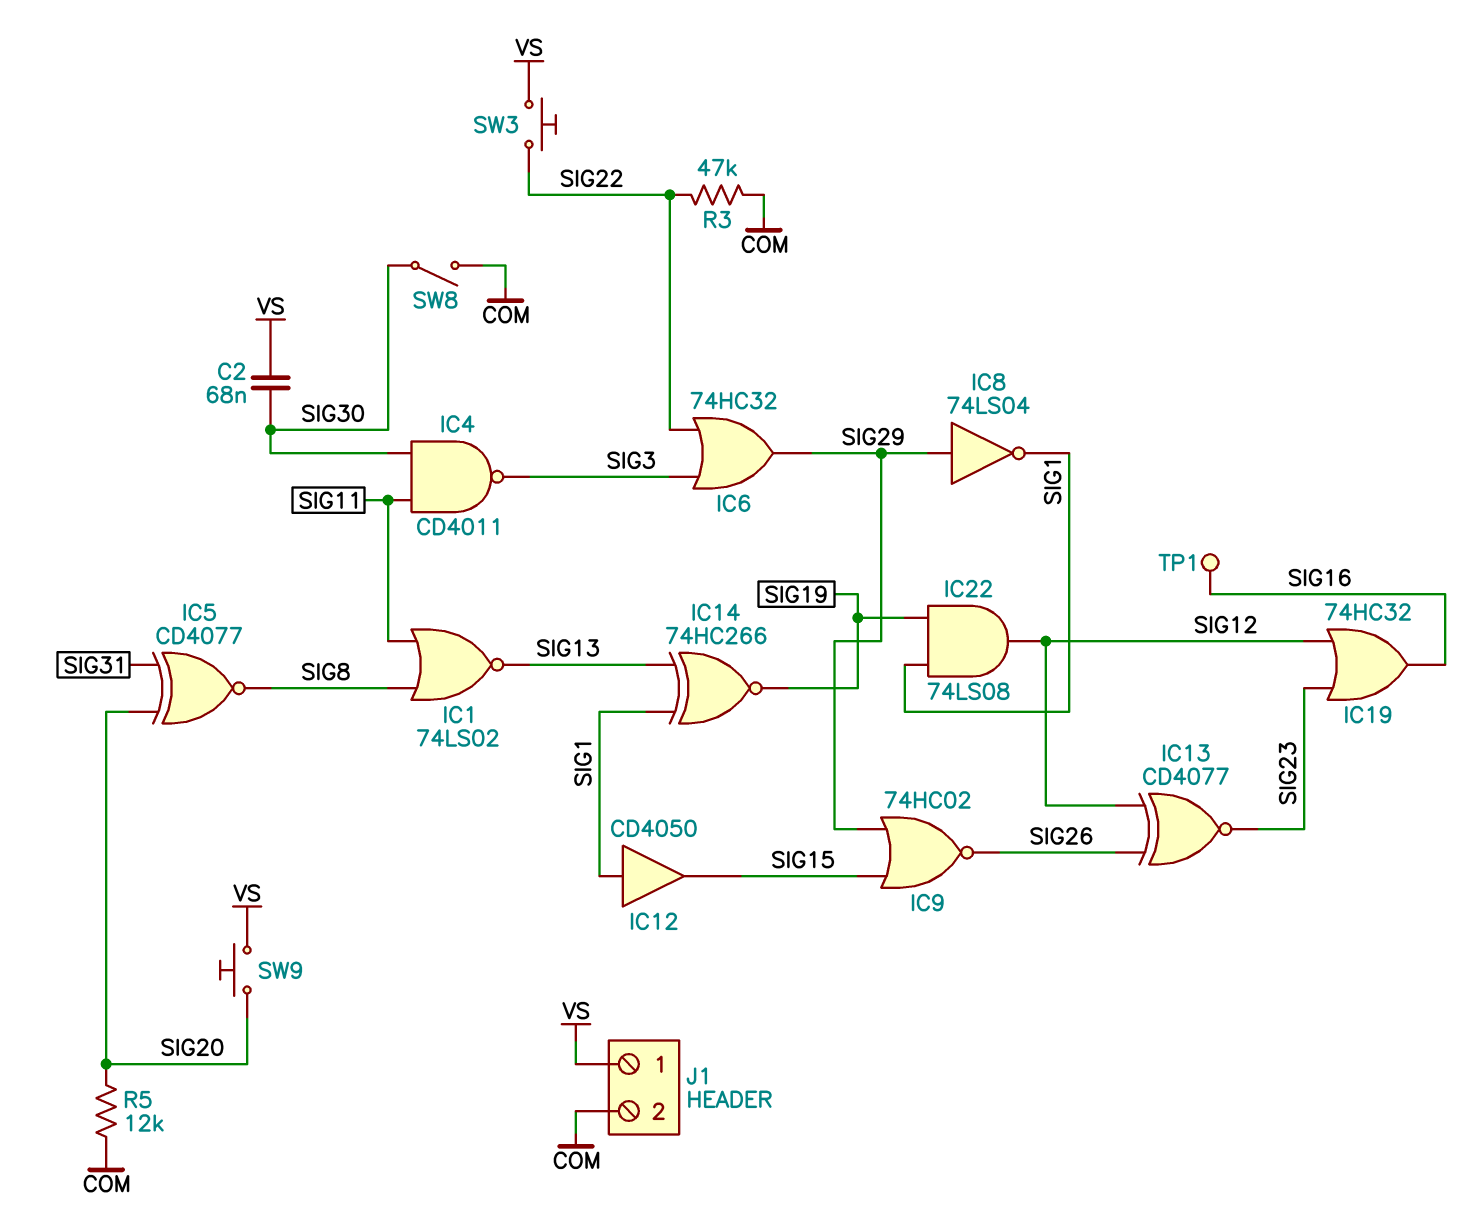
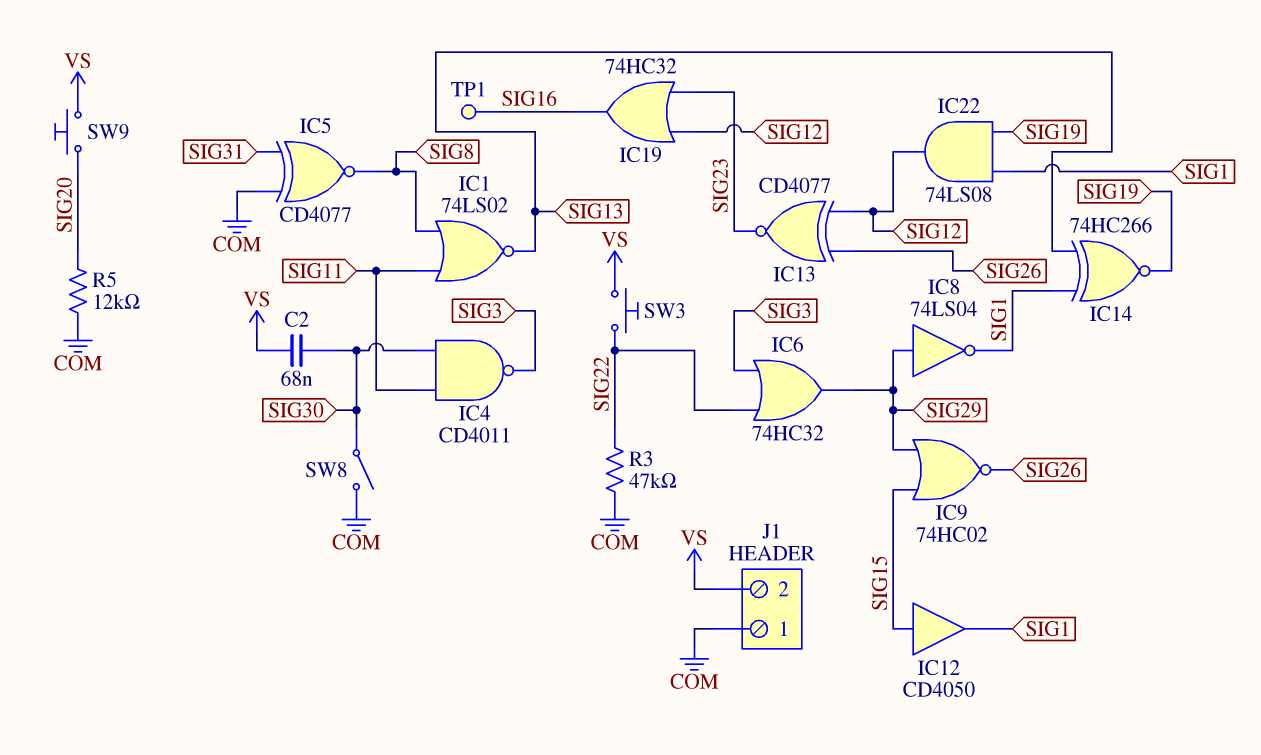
IC5: XNOR CD4077 (in SIG20, in SIG31, out SIG8) -> XNOR CD4077 (in COM, in SIG31, out SIG8)
IC12: buffer CD4050 (in SIG1, out SIG15) -> buffer CD4050 (in SIG15, out SIG1)
J1 pin 1: VS -> COM
J1 pin 2: COM -> VS

